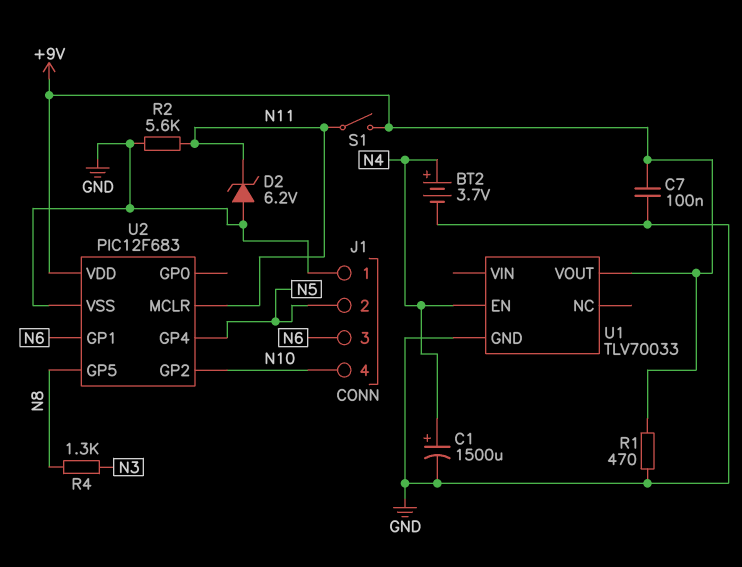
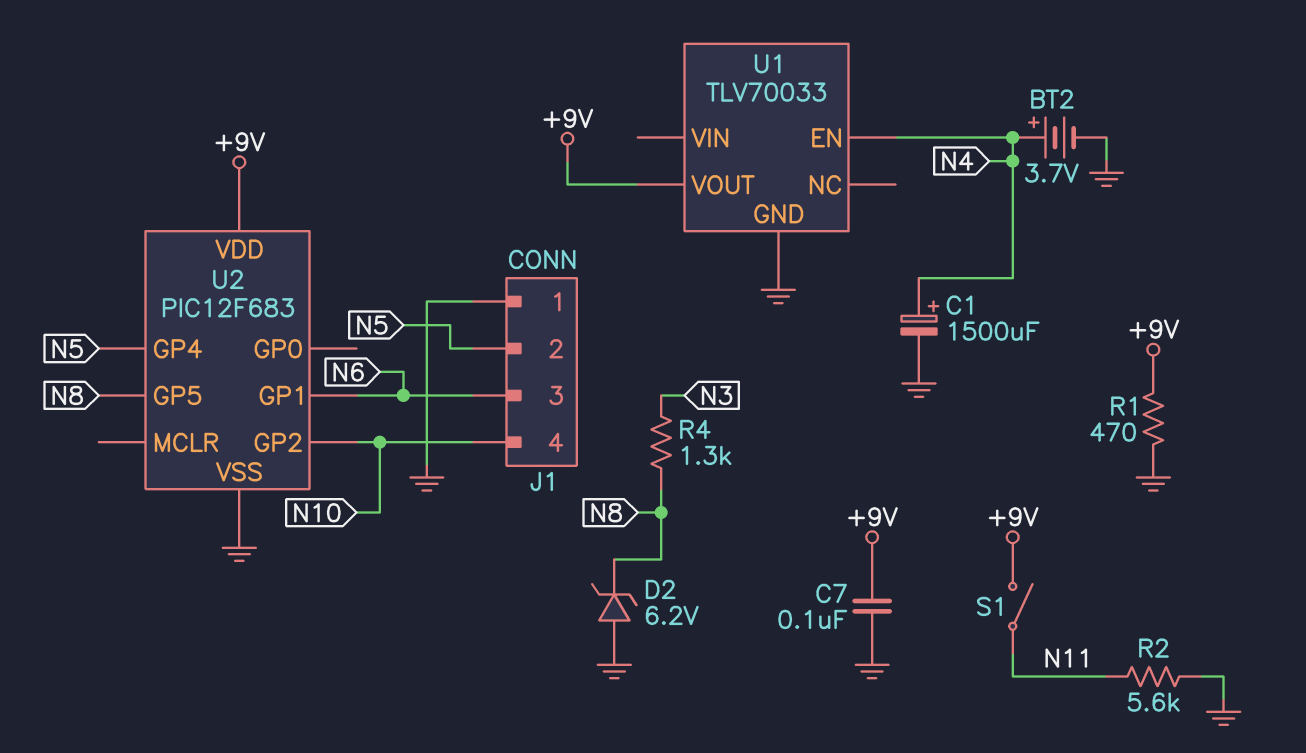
D2: zener 6.2V (A GND, K N11) -> zener 6.2V (A GND, K N8)
U2 pin MCLR: N11 -> none

